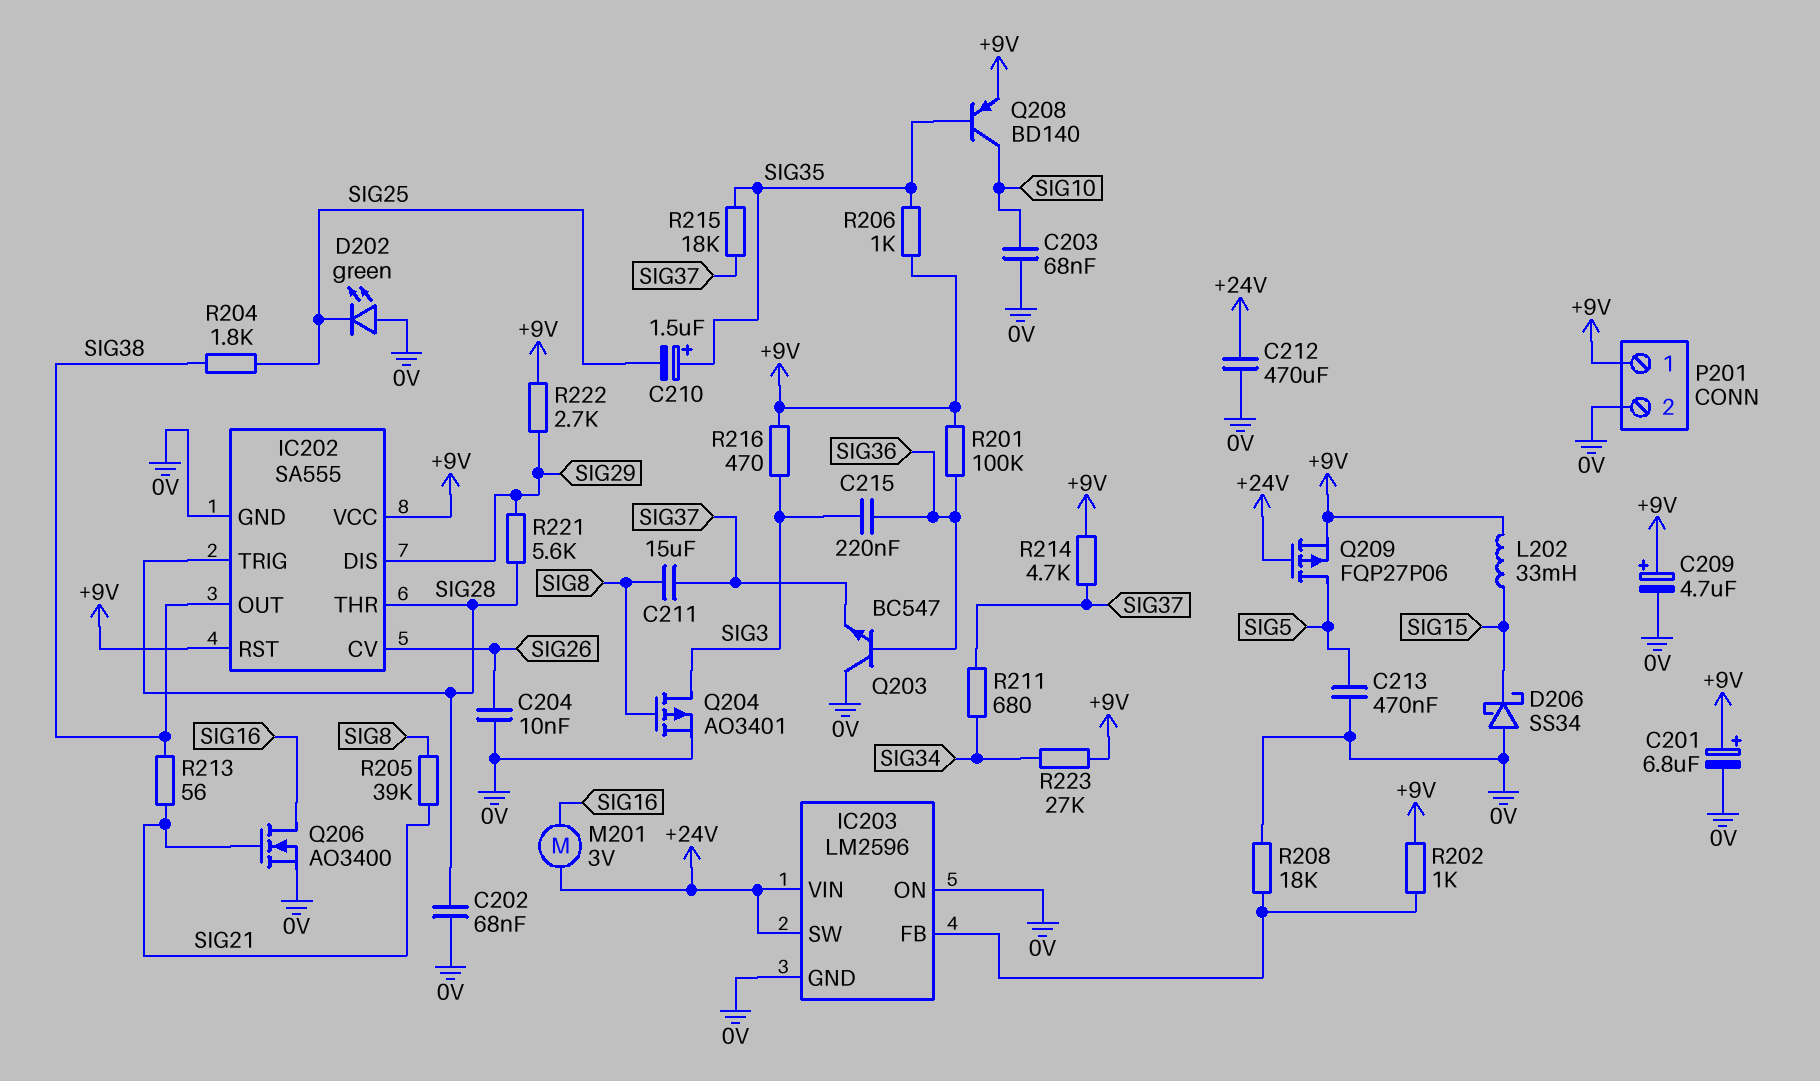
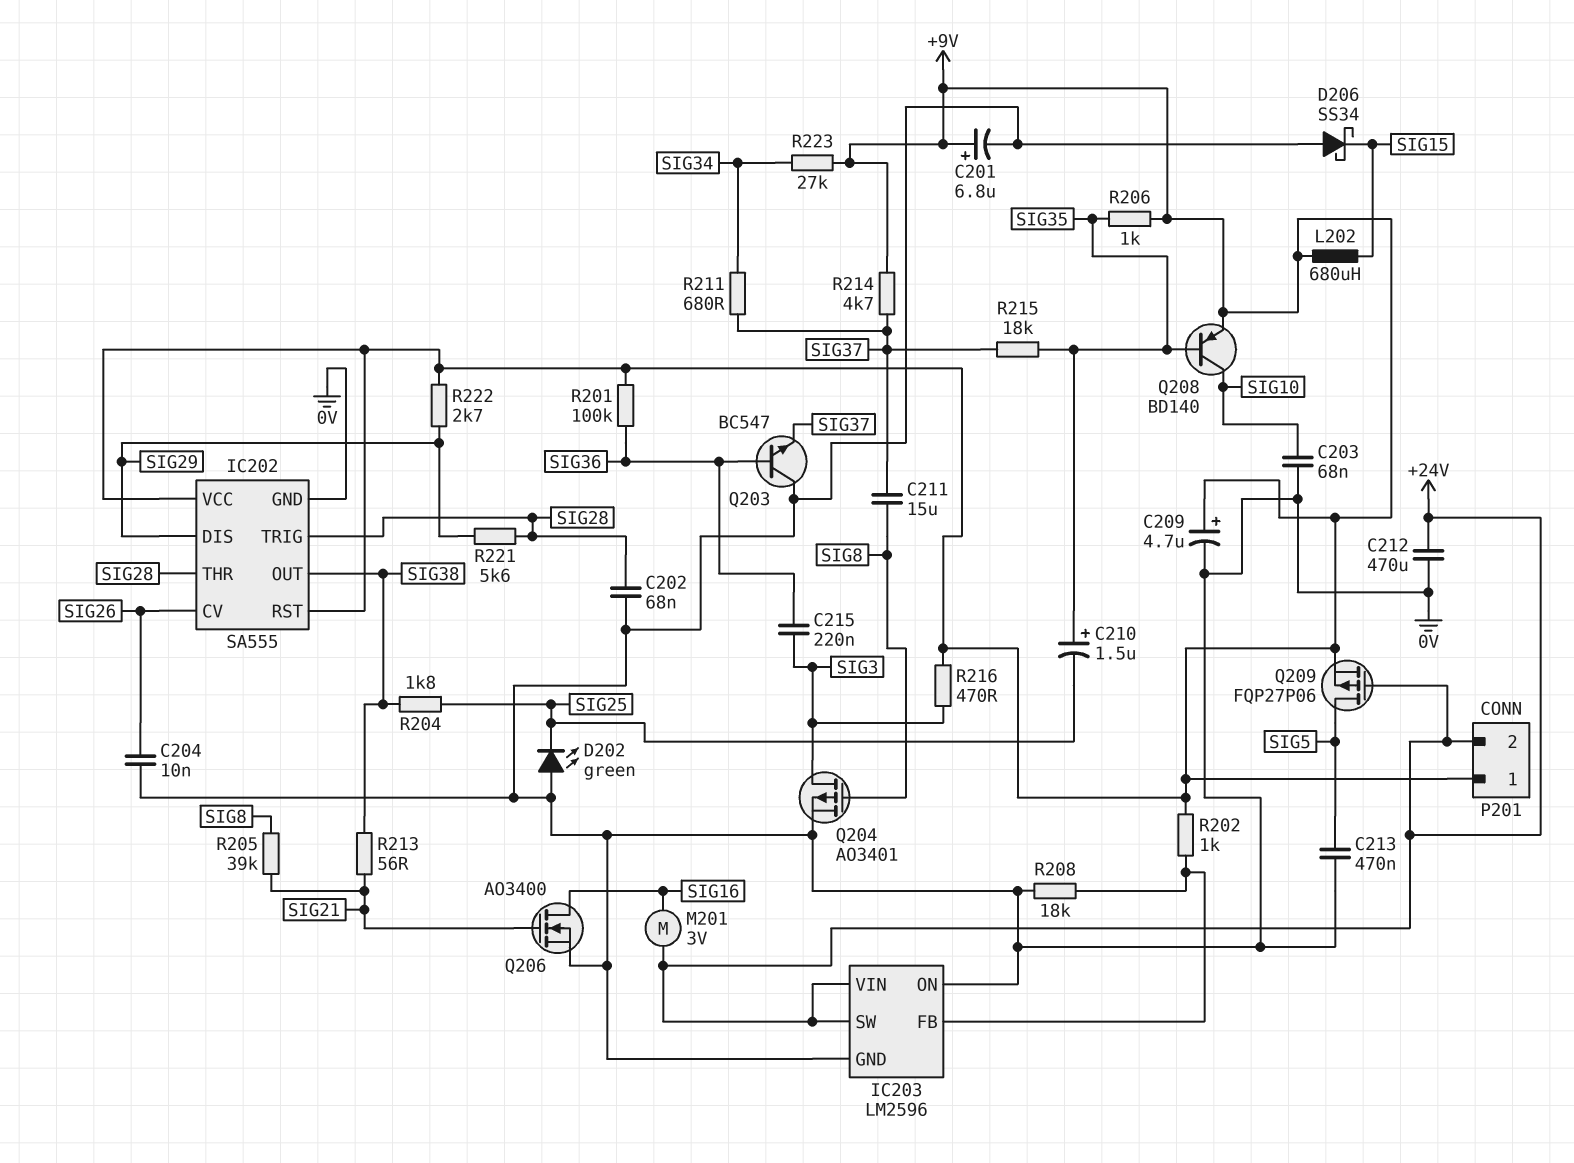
L202: 33mH (+9V, SIG15) -> 680uH (+9V, SIG15)
P201 pin 2: 0V -> +24V

